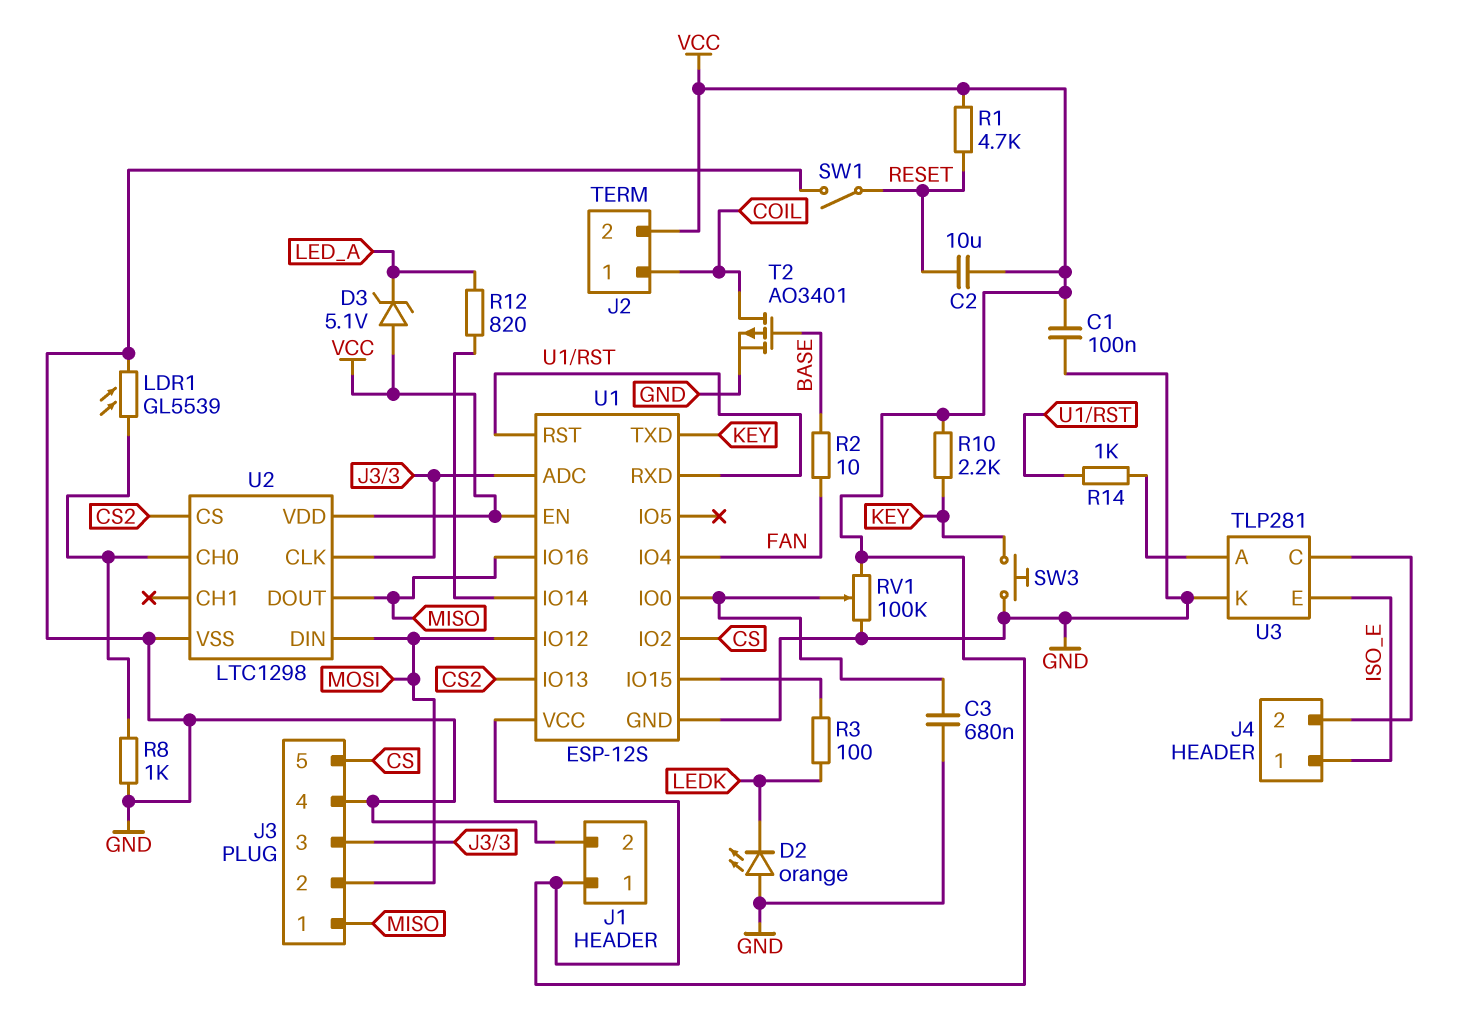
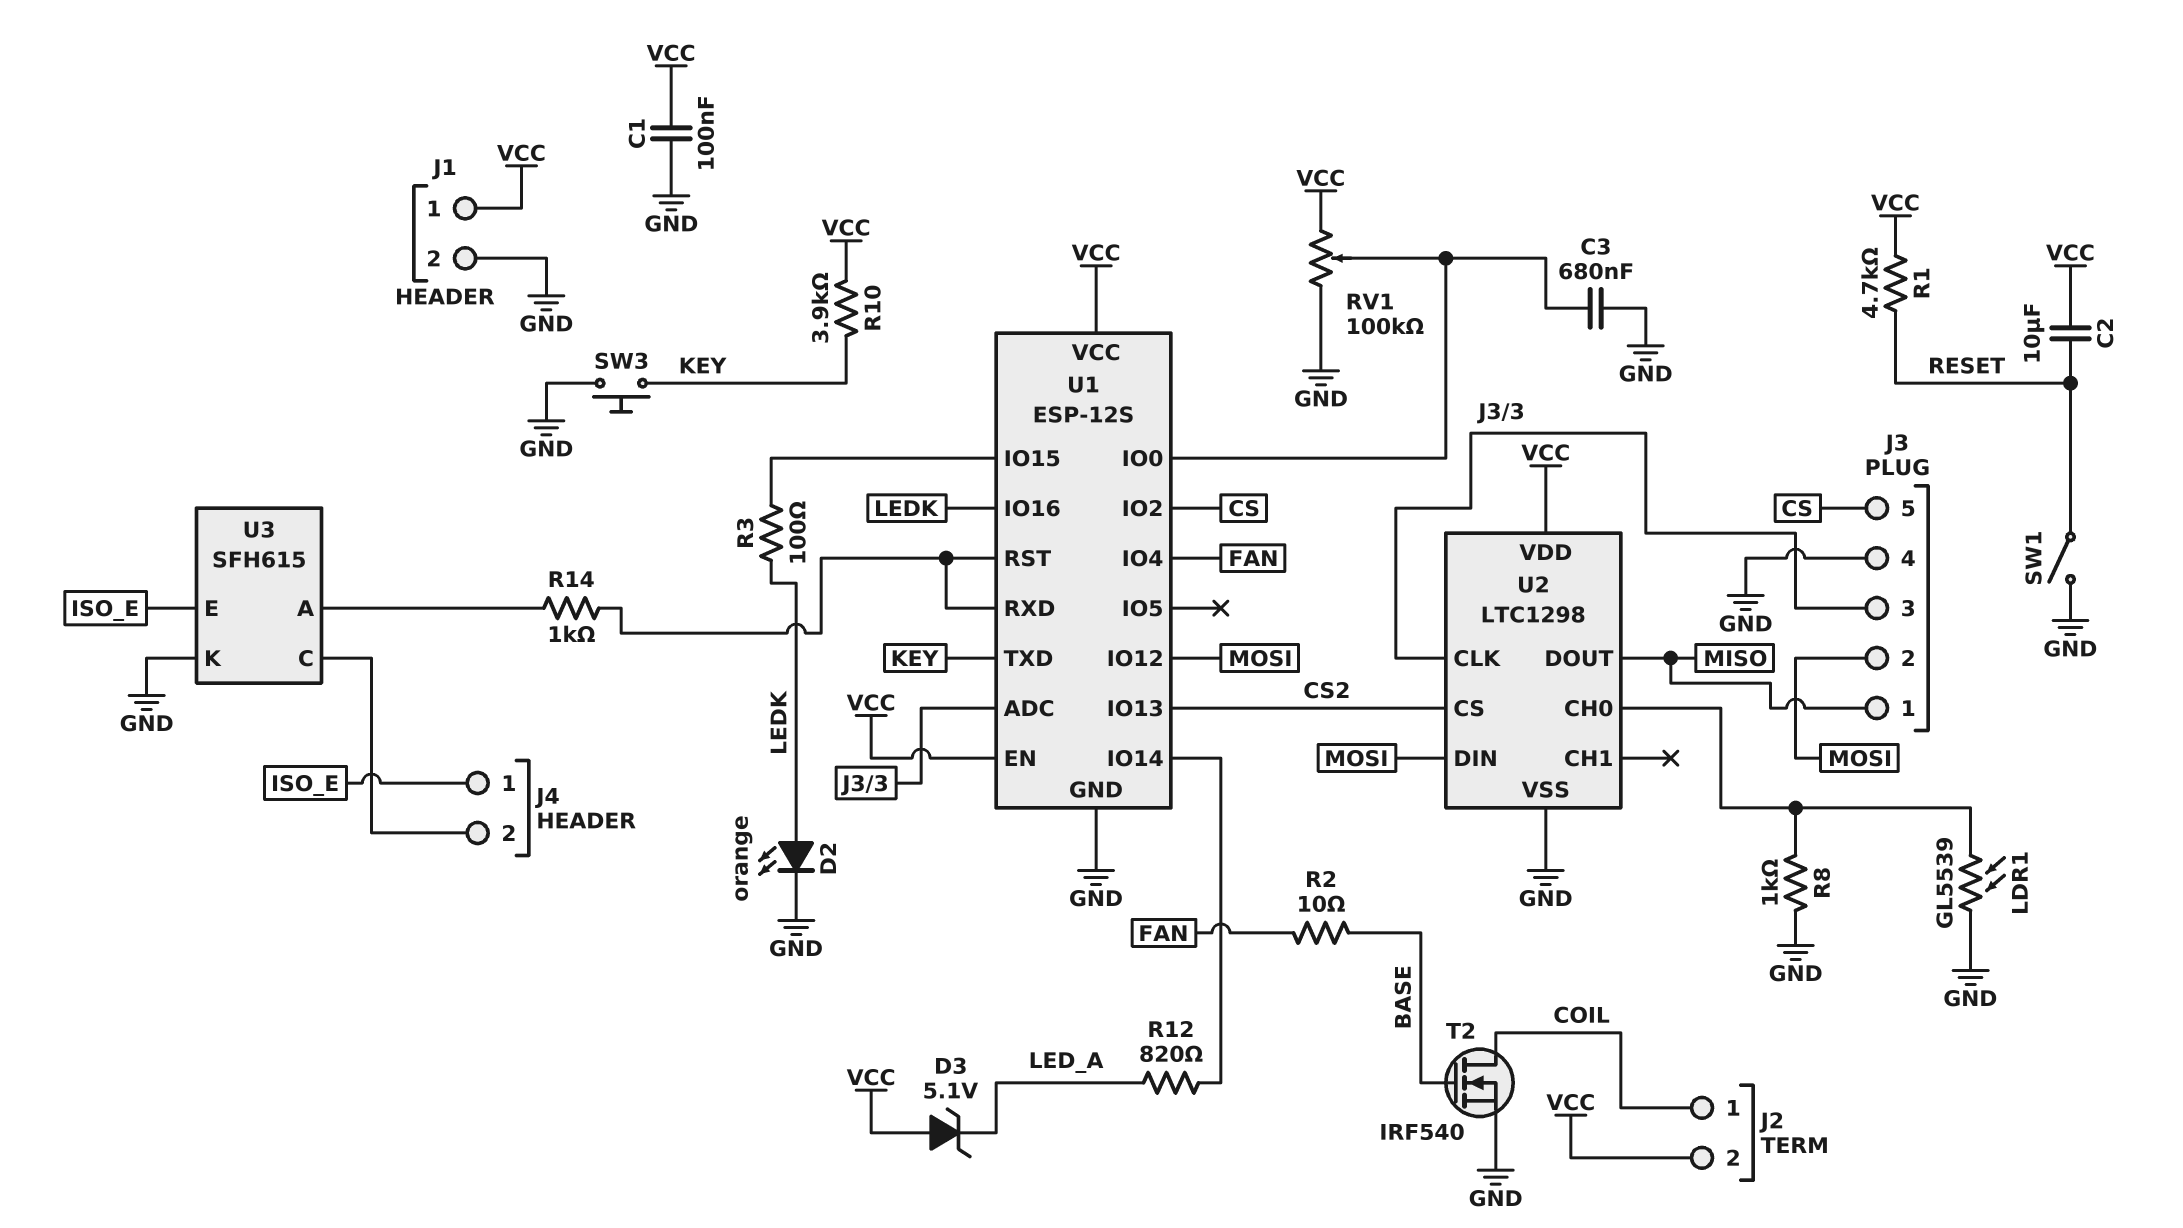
D2: LED orange (A GND, K LEDK) -> LED orange (A LEDK, K GND)
R10: 2.2k (KEY, VCC) -> 3.9k (KEY, VCC)
T2: PMOS AO3401 (G BASE, D COIL, S GND) -> NMOS IRF540 (G BASE, D COIL, S GND)
U1 pin IO16: MISO -> LEDK
U3: TLP281 -> SFH615

